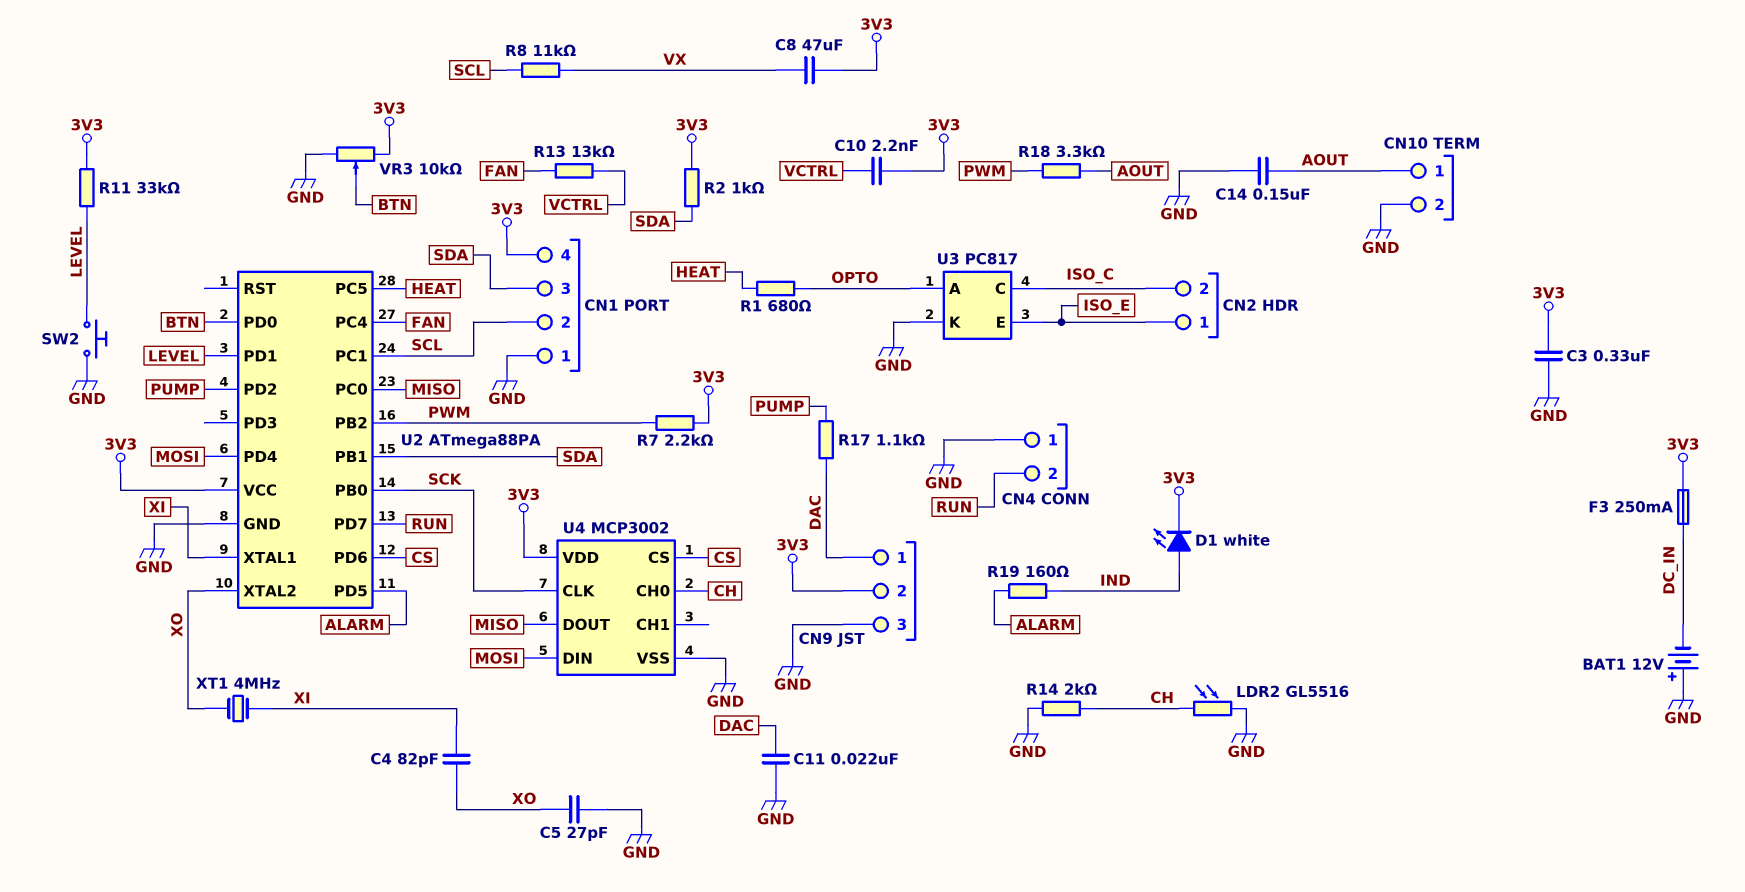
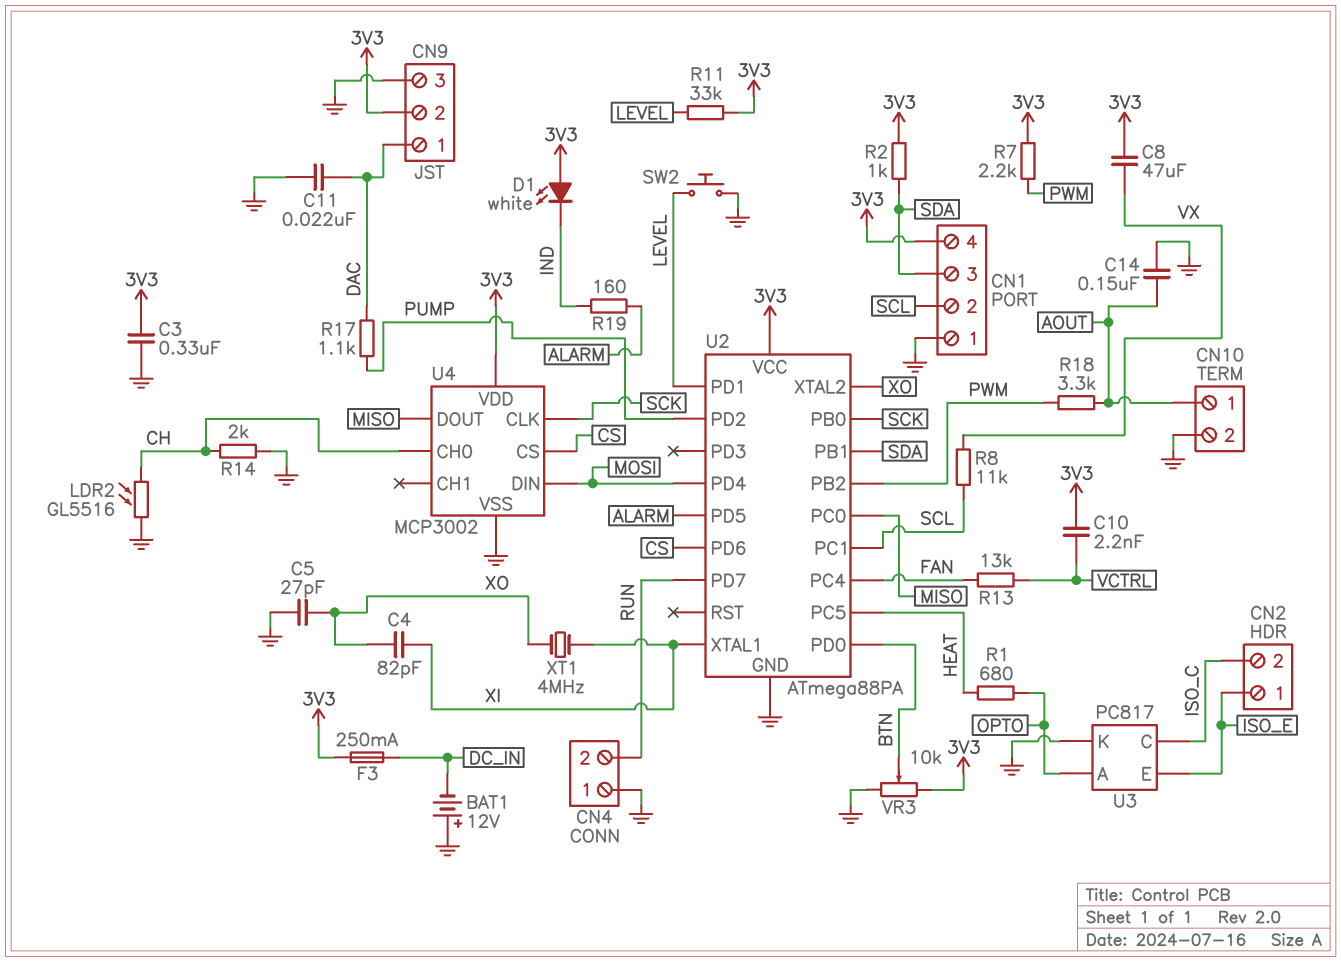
D1: LED white (A IND, K 3V3) -> LED white (A 3V3, K IND)

